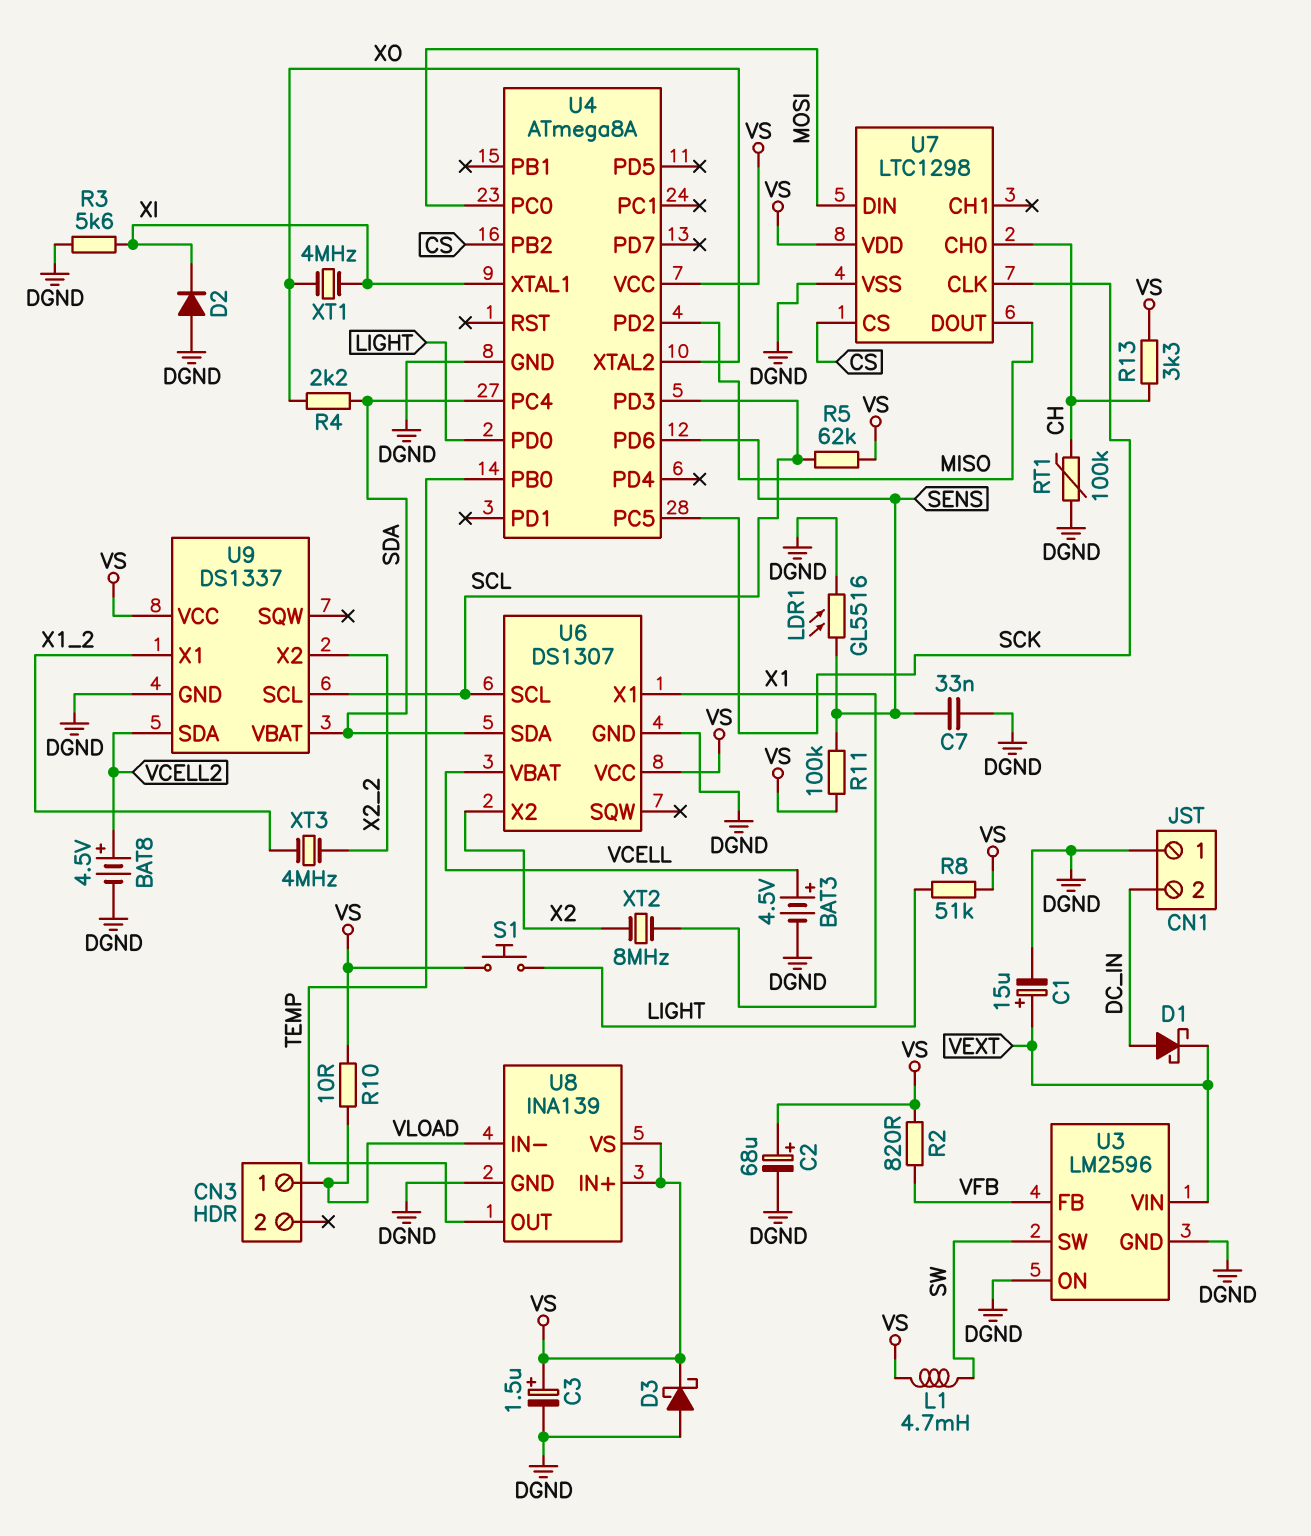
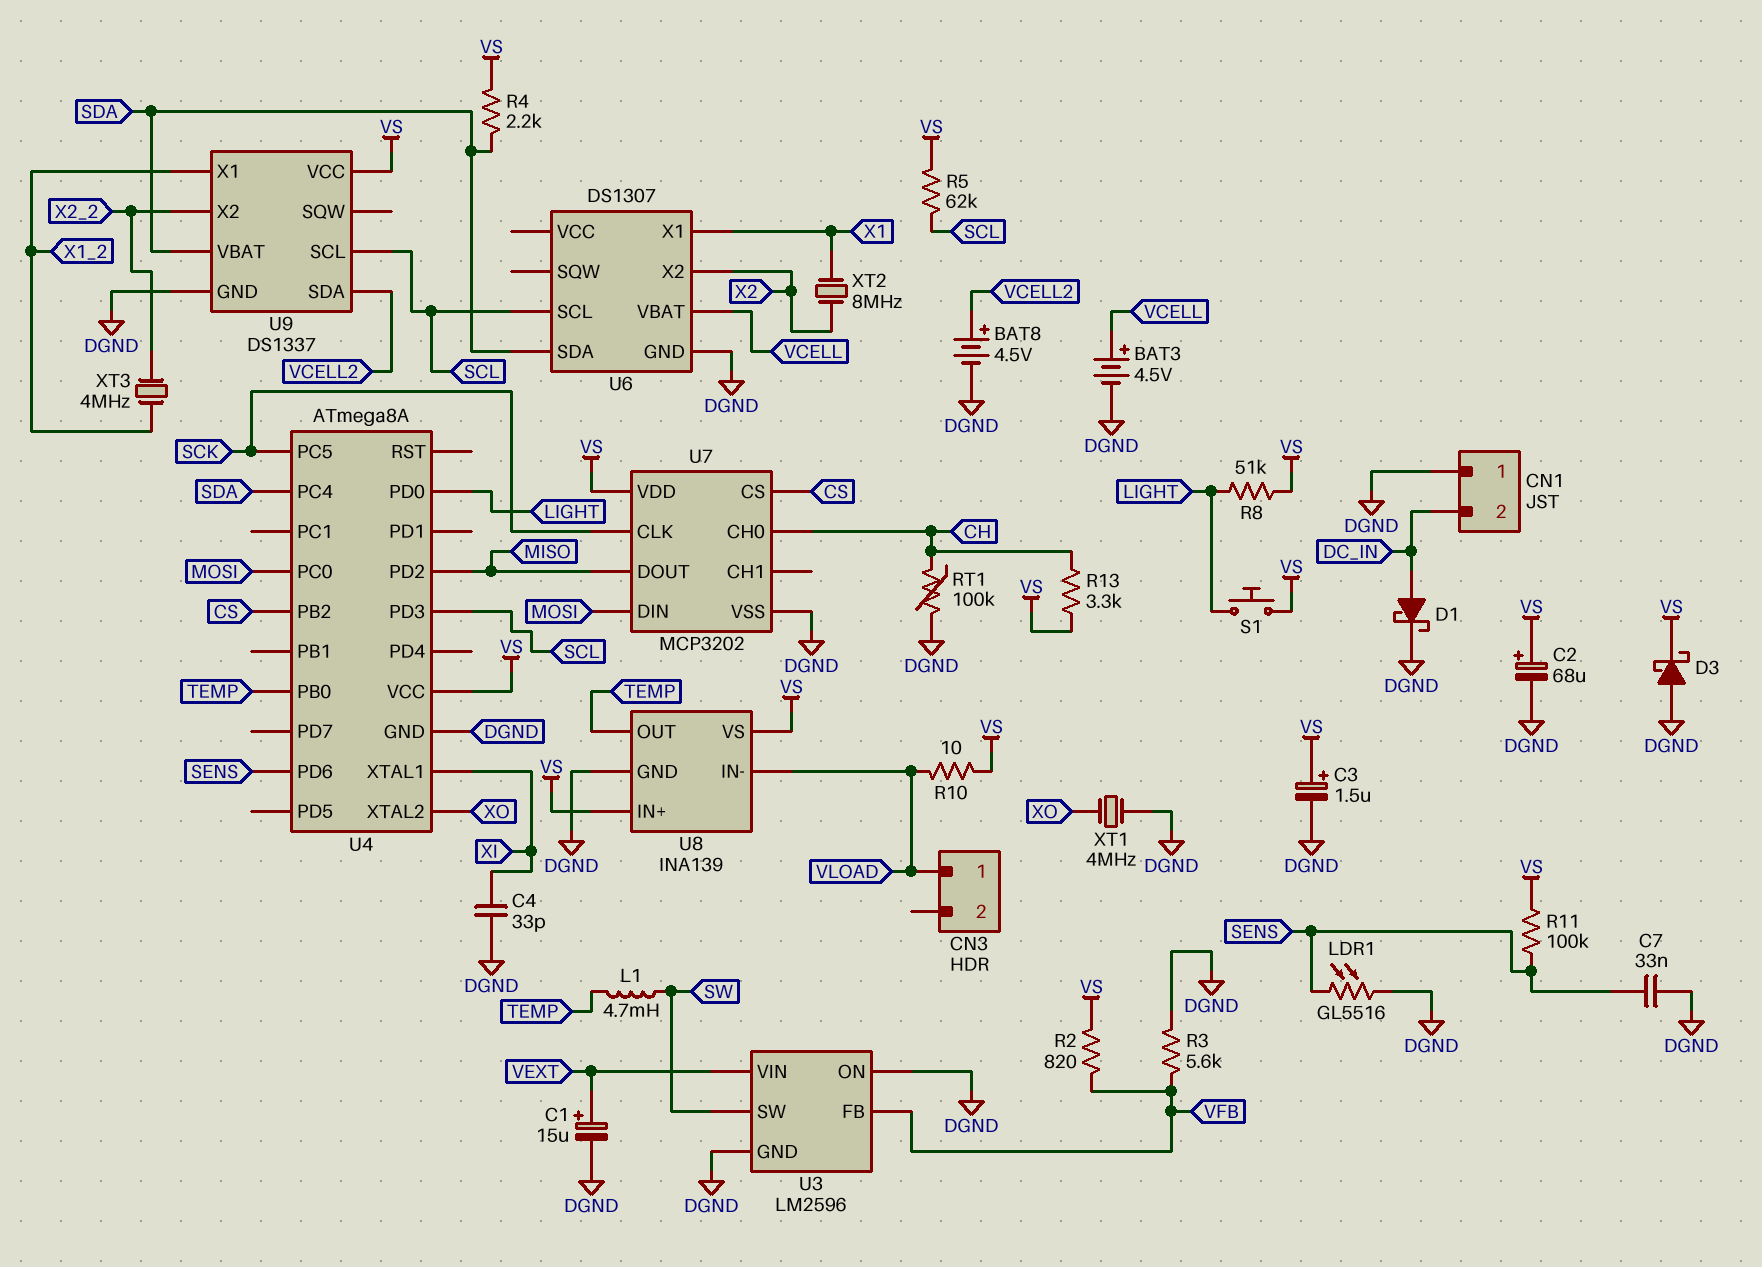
C4: none -> 33pF (DGND, XI)
D1: schottky (A DC_IN, K VEXT) -> schottky (A DC_IN, K DGND)
D2: diode (A DGND, K XI) -> none
L1: 4.7mH (SW, VS) -> 4.7mH (SW, TEMP)
R3: 5.6k (DGND, XI) -> 5.6k (DGND, VFB)
R4: 2.2k (SDA, XO) -> 2.2k (SDA, VS)
U6 pin VCC: VS -> none
U7: LTC1298 -> MCP3202
XT1: 4MHz (XI, XO) -> 4MHz (DGND, XO)

